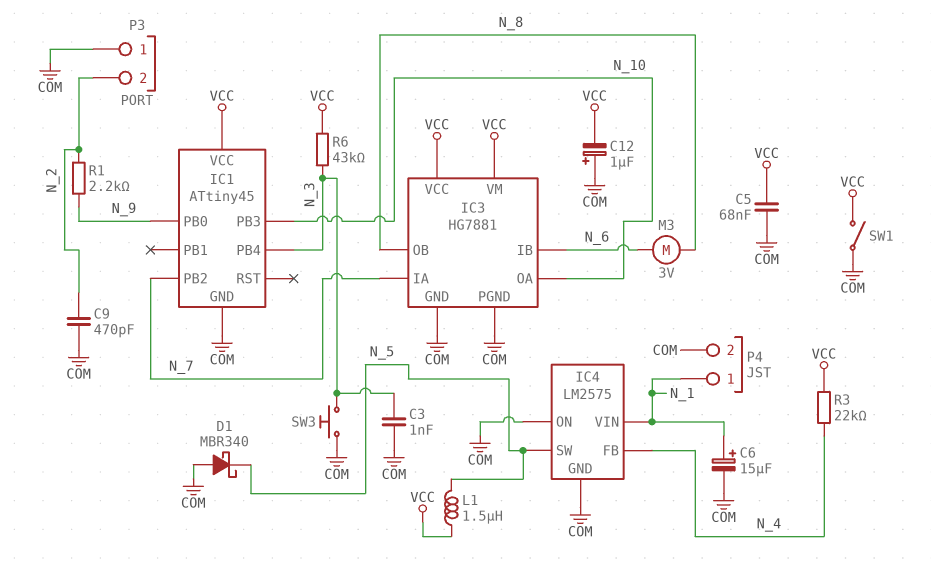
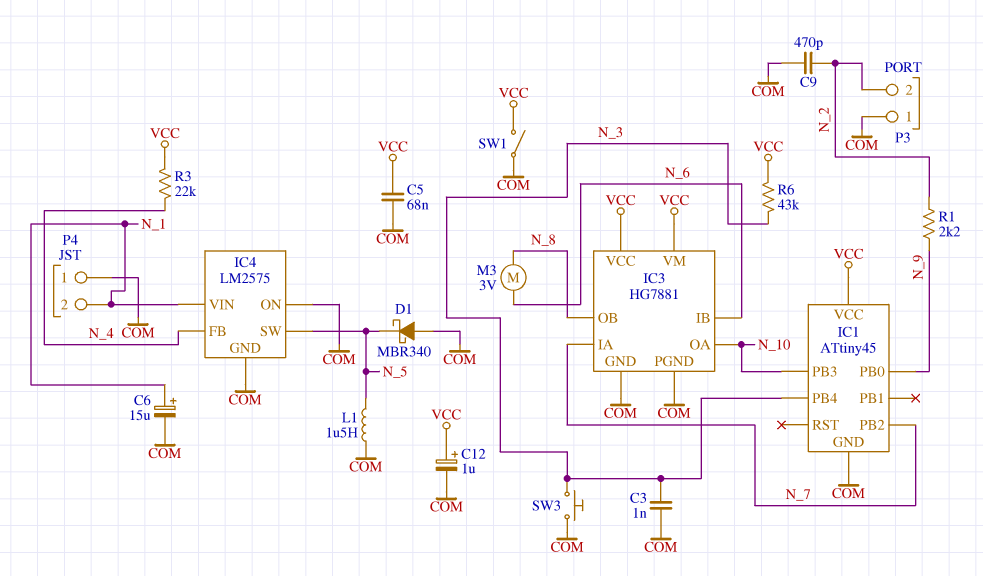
C12: 1uF (plus COM, minus VCC) -> 1uF (plus VCC, minus COM)
L1: 1.5uH (N_5, VCC) -> 1.5uH (COM, N_5)
P4 pin 1: N_1 -> COM
P4 pin 2: COM -> N_1

